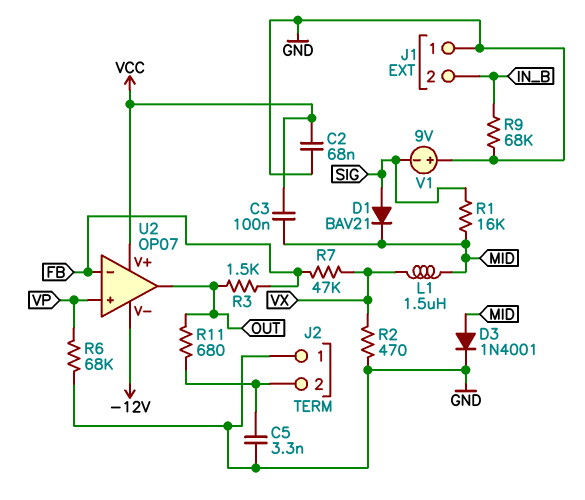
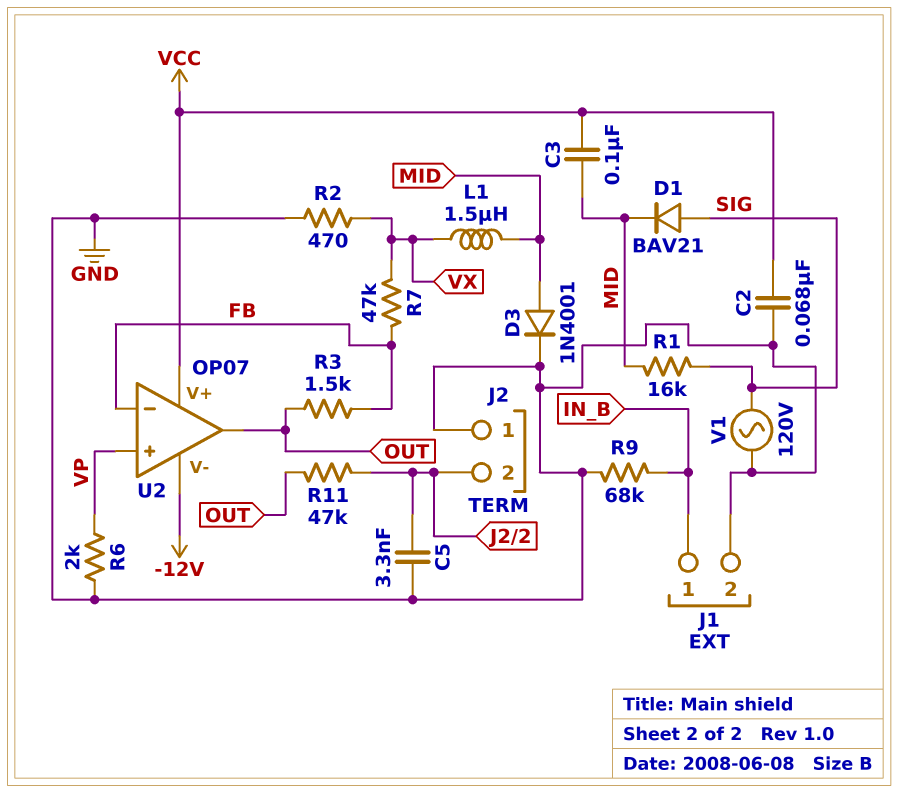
J1 pin 1: GND -> IN_B
J1 pin 2: IN_B -> GND
R6: 68k (GND, VP) -> 2k (GND, VP)
R11: 680 (J2/2, OUT) -> 47k (J2/2, OUT)
V1: 9V (plus GND, minus SIG) -> AC 120V (GND, SIG)

